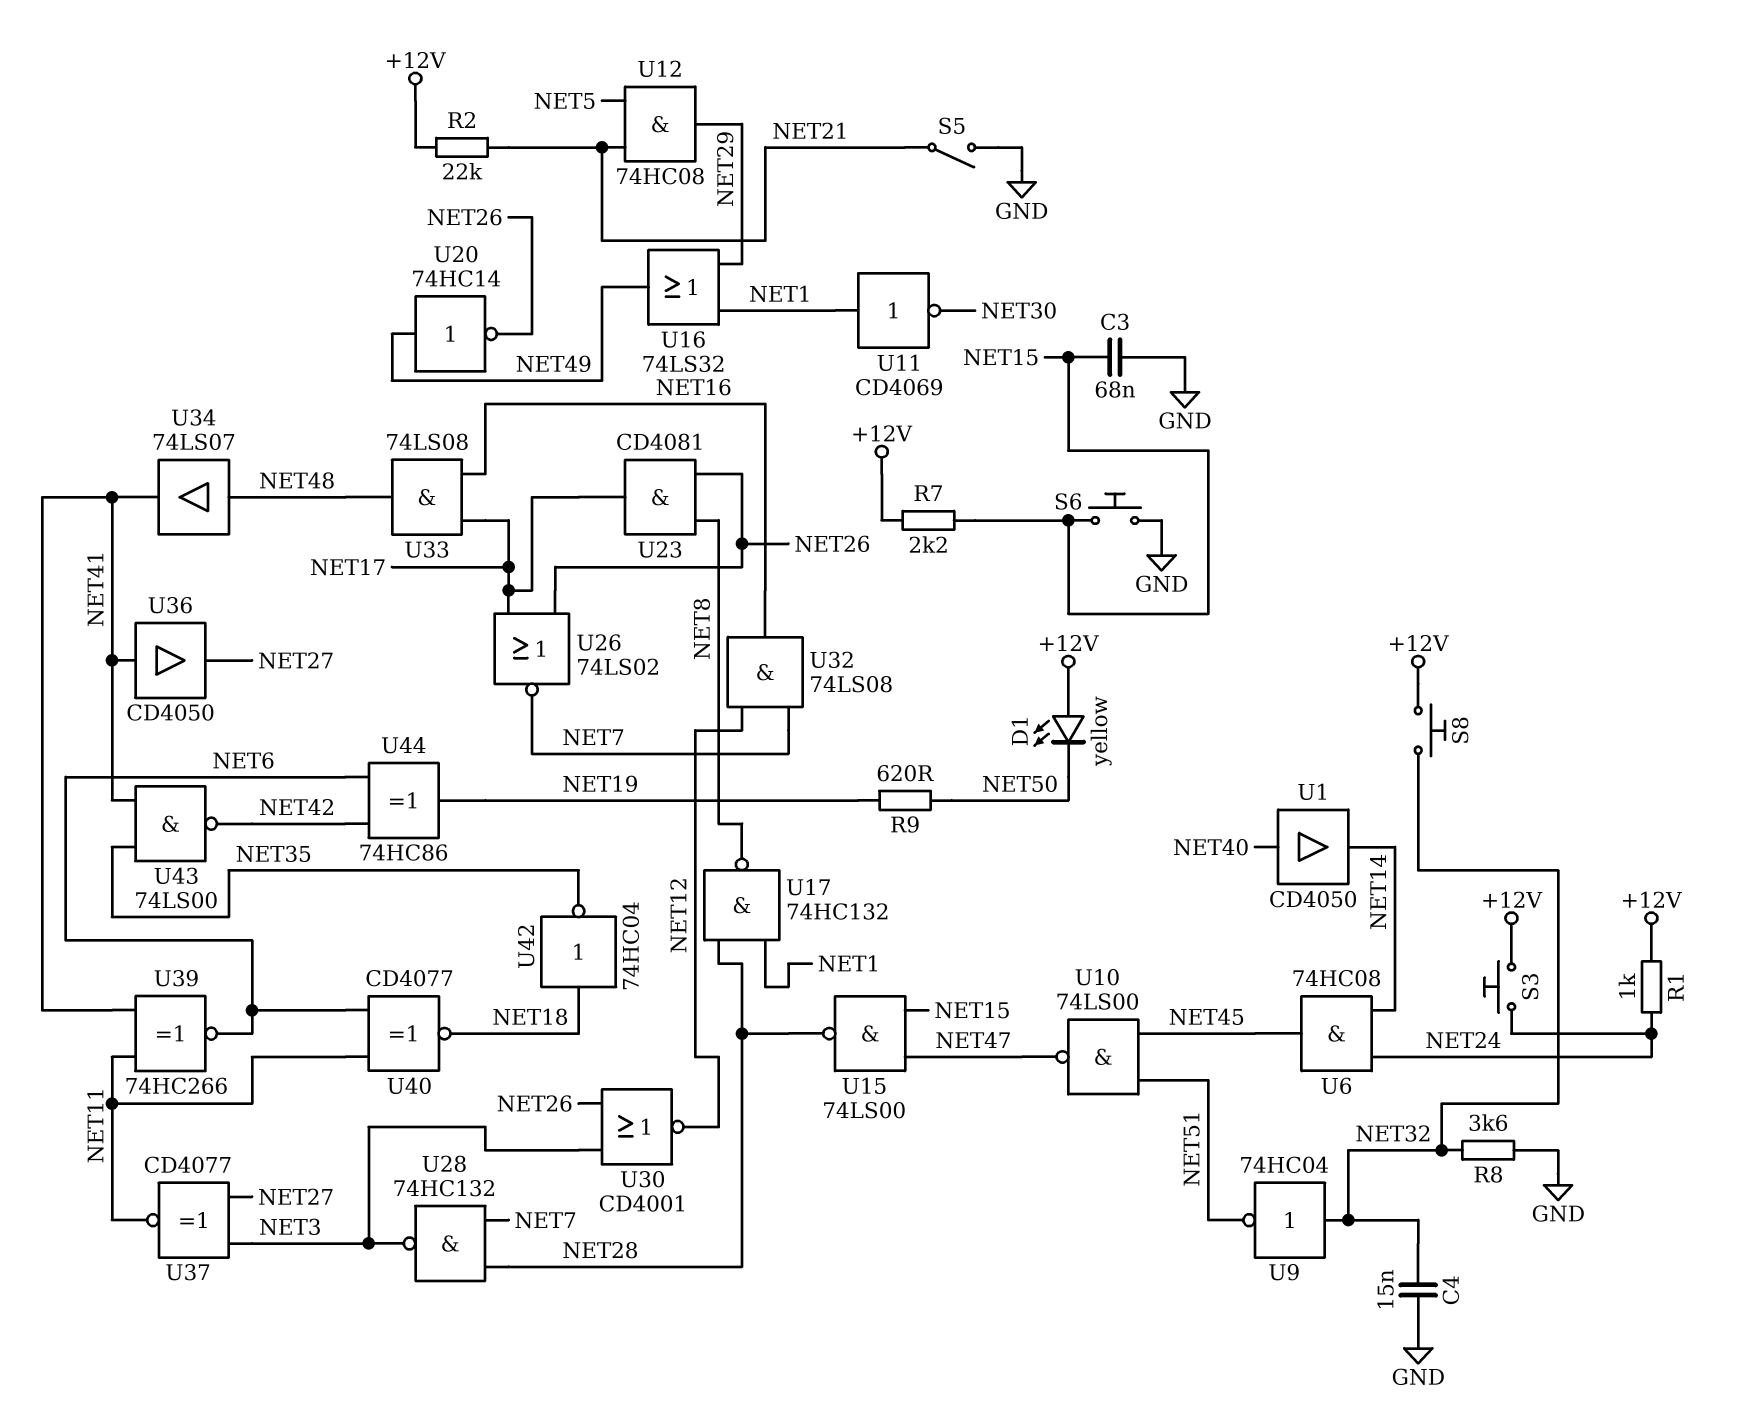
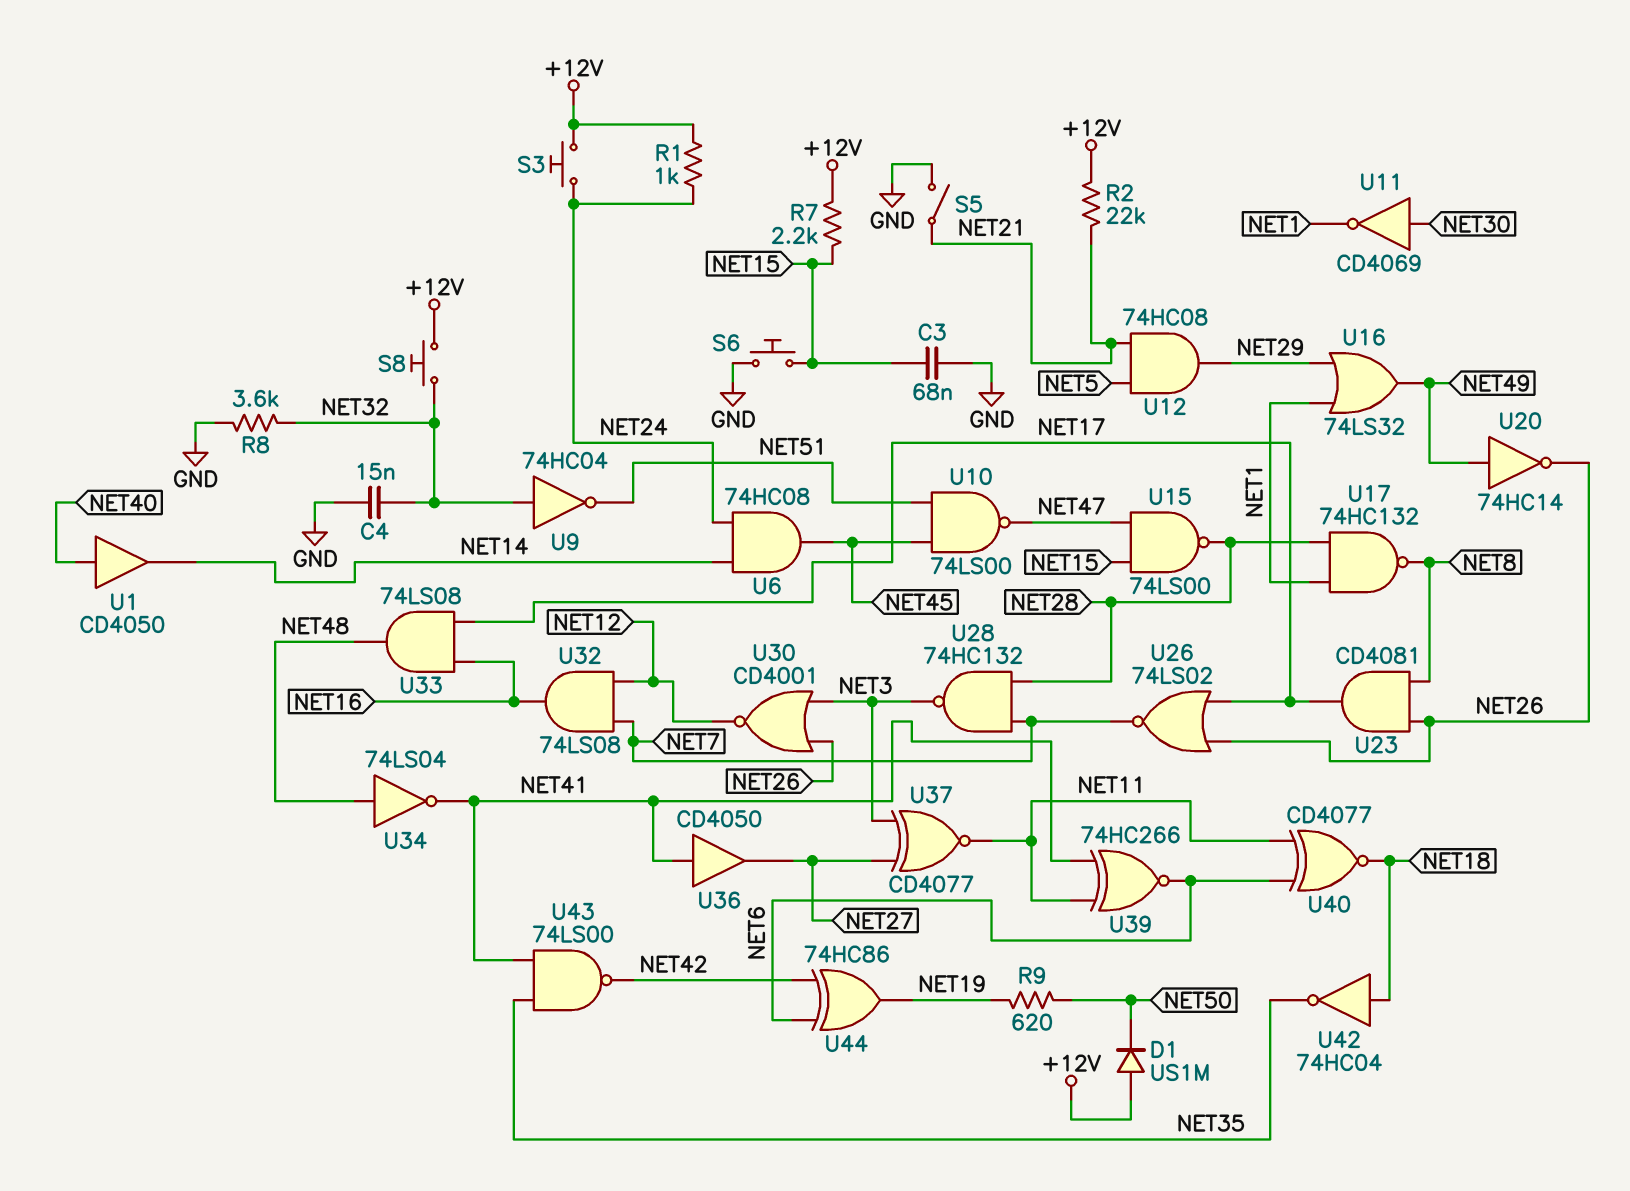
D1: LED yellow (A +12V, K NET50) -> diode US1M (A +12V, K NET50)
U11: NOT CD4069 (in NET1, out NET30) -> NOT CD4069 (in NET30, out NET1)
U34: buffer 74LS07 (in NET48, out NET41) -> NOT 74LS04 (in NET48, out NET41)

